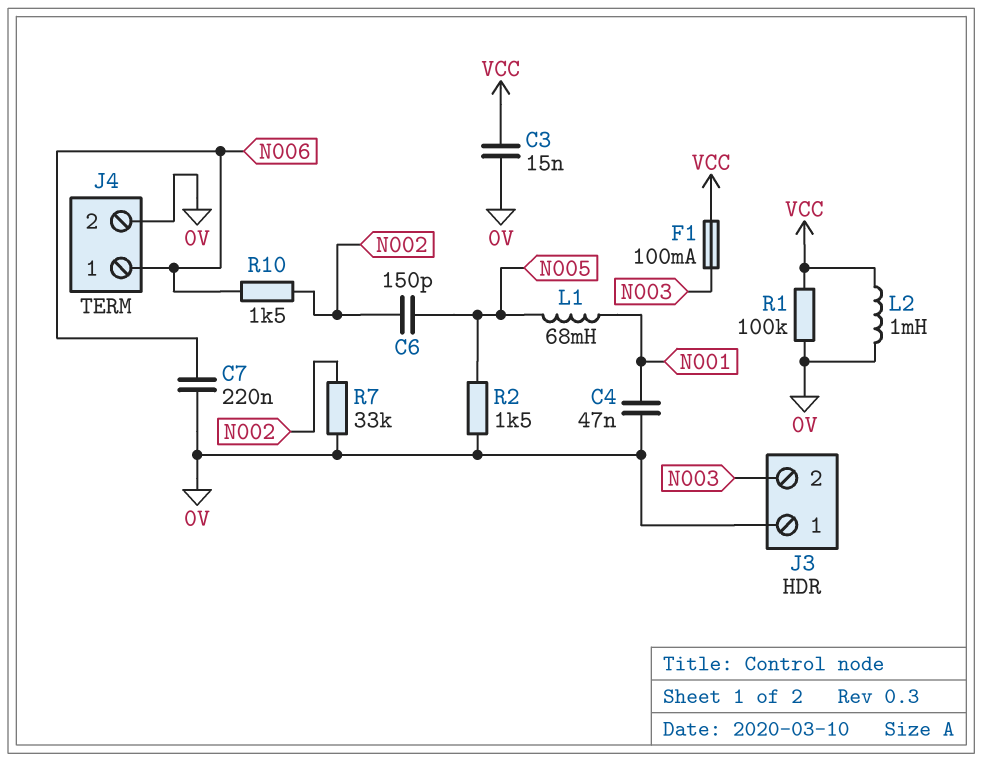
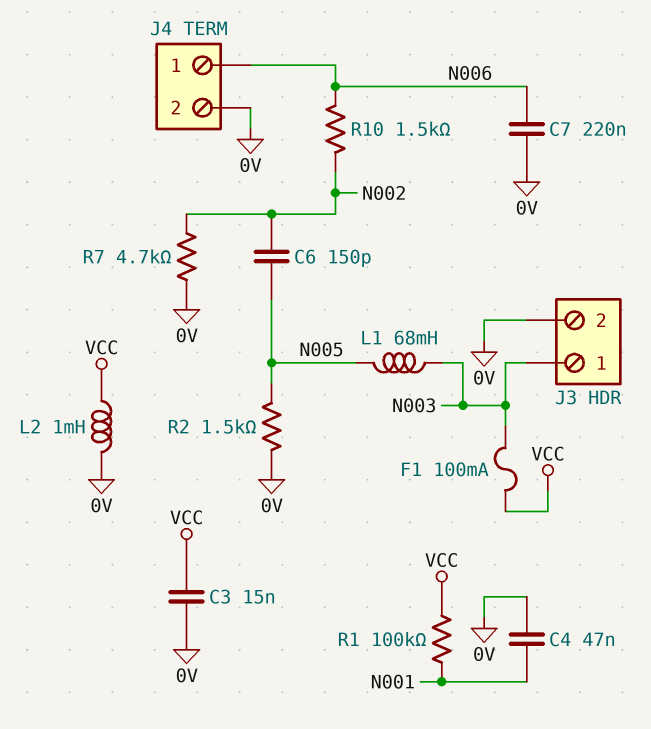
J3 pin 1: 0V -> N003
J3 pin 2: N003 -> 0V
L1: 68mH (N001, N005) -> 68mH (N003, N005)
R1: 100k (0V, VCC) -> 100k (N001, VCC)
R7: 33k (0V, N002) -> 4.7k (0V, N002)

